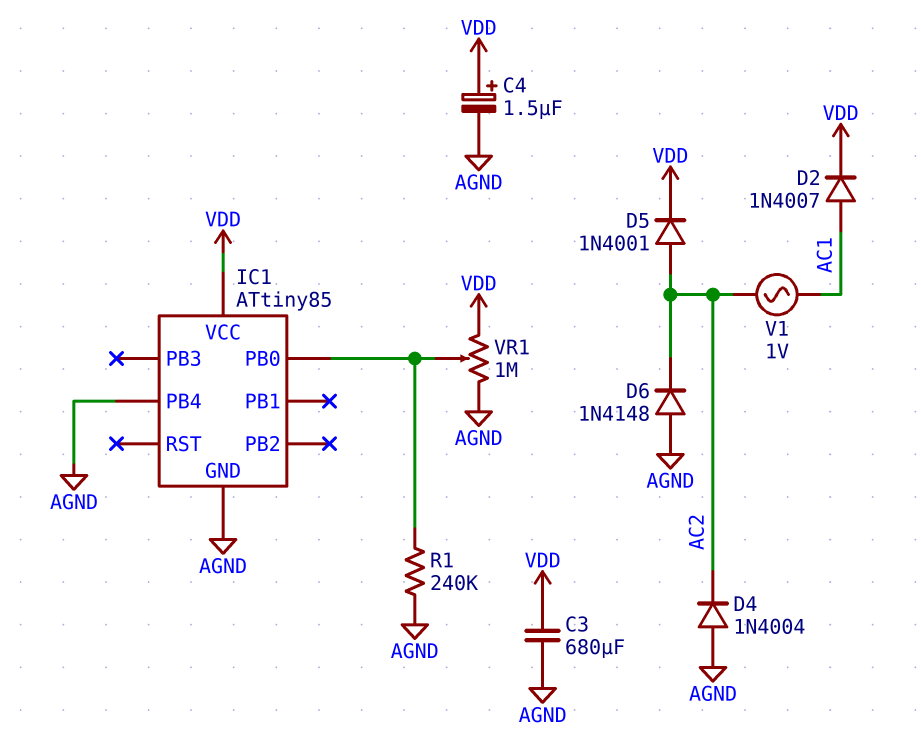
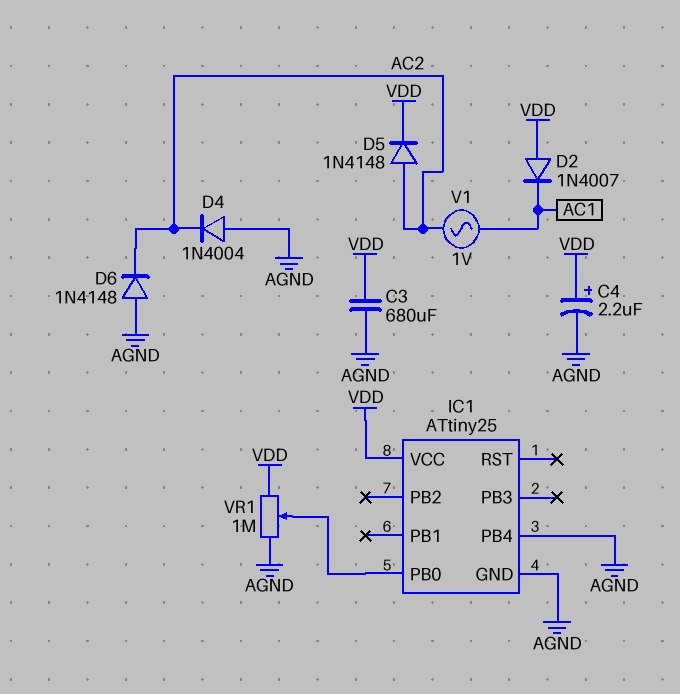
C4: 1.5uF (plus VDD, minus AGND) -> 2.2uF (plus VDD, minus AGND)
D2: diode 1N4007 (A AC1, K VDD) -> diode 1N4007 (A VDD, K AC1)
D5: diode 1N4001 (A AC2, K VDD) -> diode 1N4148 (A AC2, K VDD)
IC1: ATtiny85 -> ATtiny25
R1: 240k (AGND, IC1/PB0) -> none

